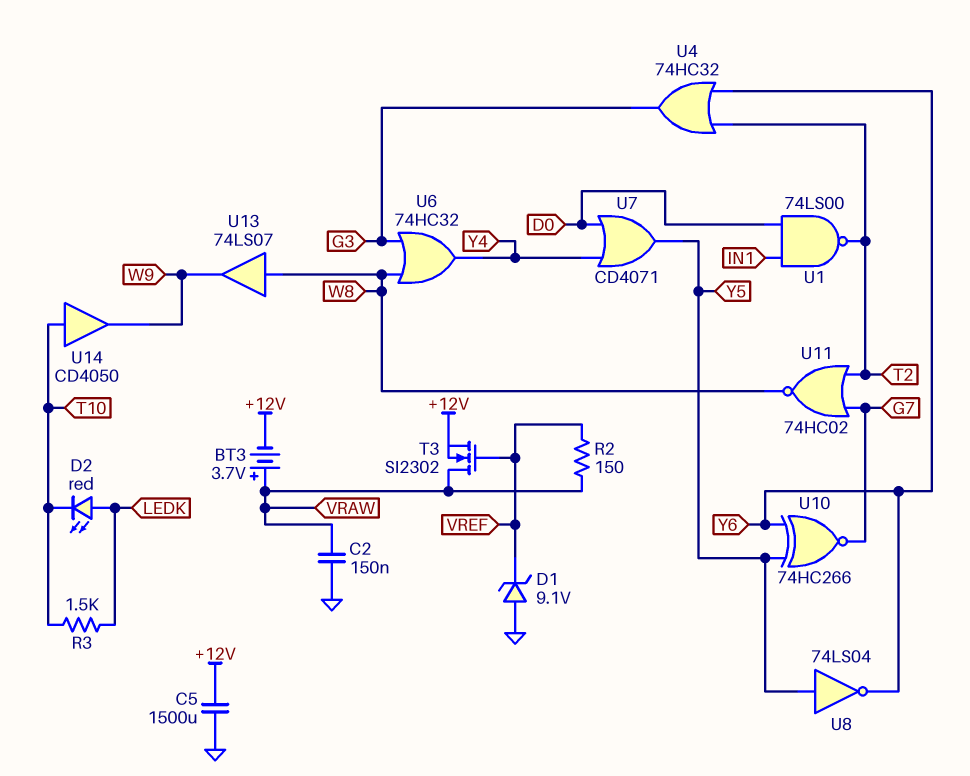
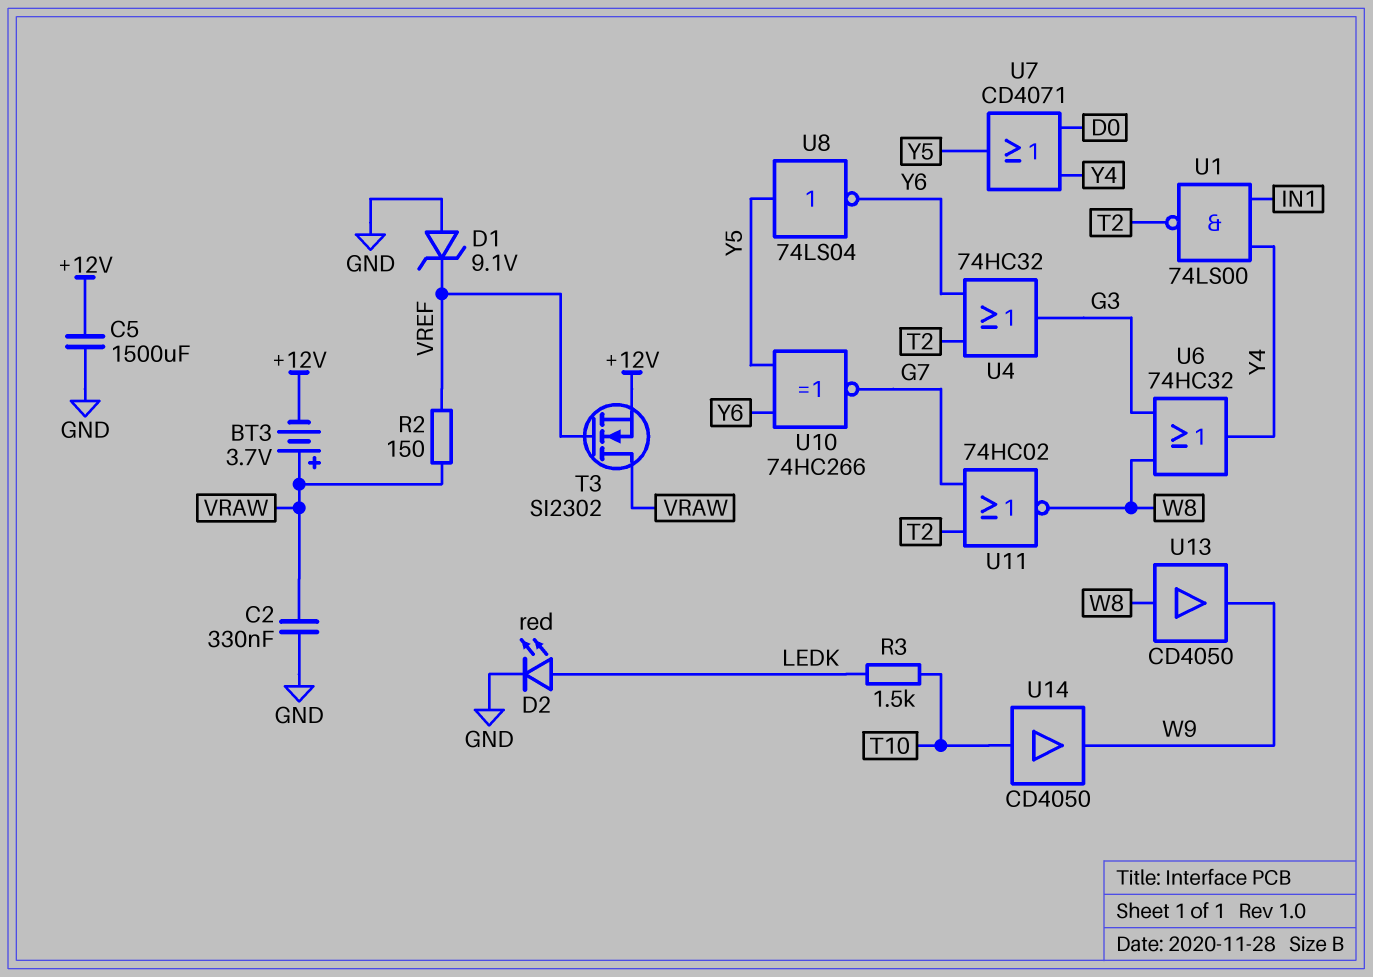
C2: 150nF (GND, VRAW) -> 330nF (GND, VRAW)
D2: LED red (A LEDK, K T10) -> LED red (A LEDK, K GND)
U1: NAND 74LS00 (in D0, in IN1, out T2) -> NAND 74LS00 (in IN1, in Y4, out T2)
U13: buffer 74LS07 (in W8, out W9) -> buffer CD4050 (in W8, out W9)

